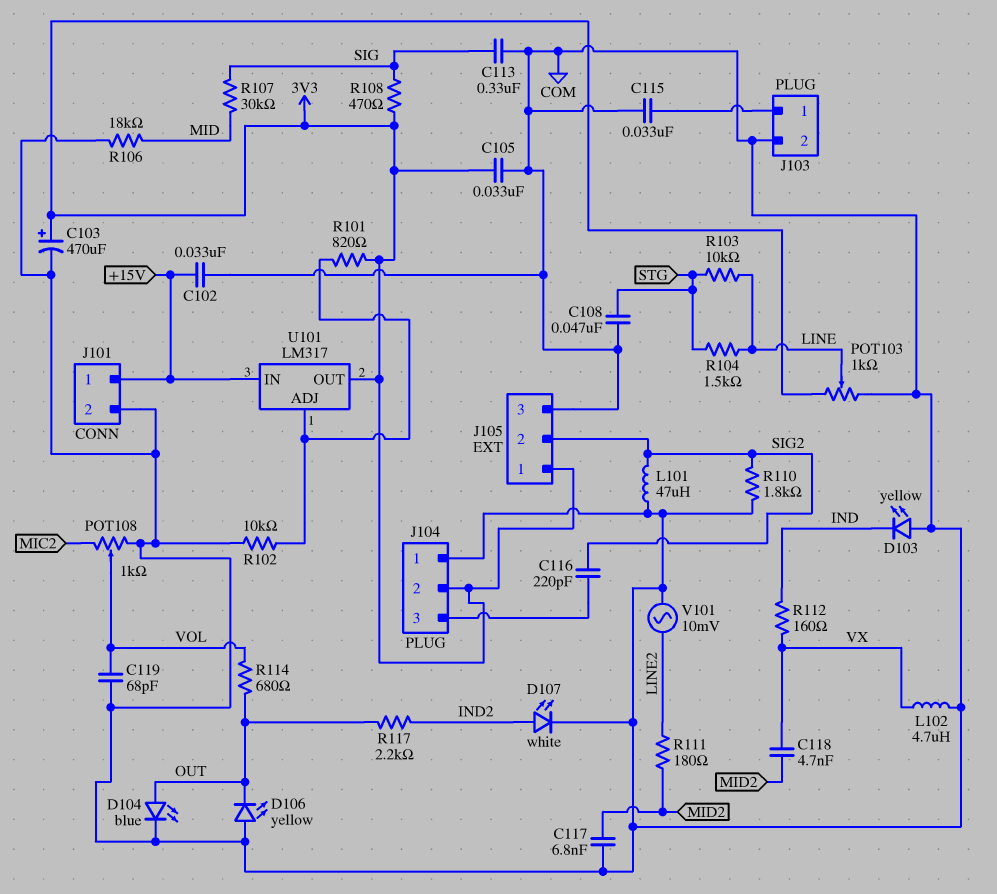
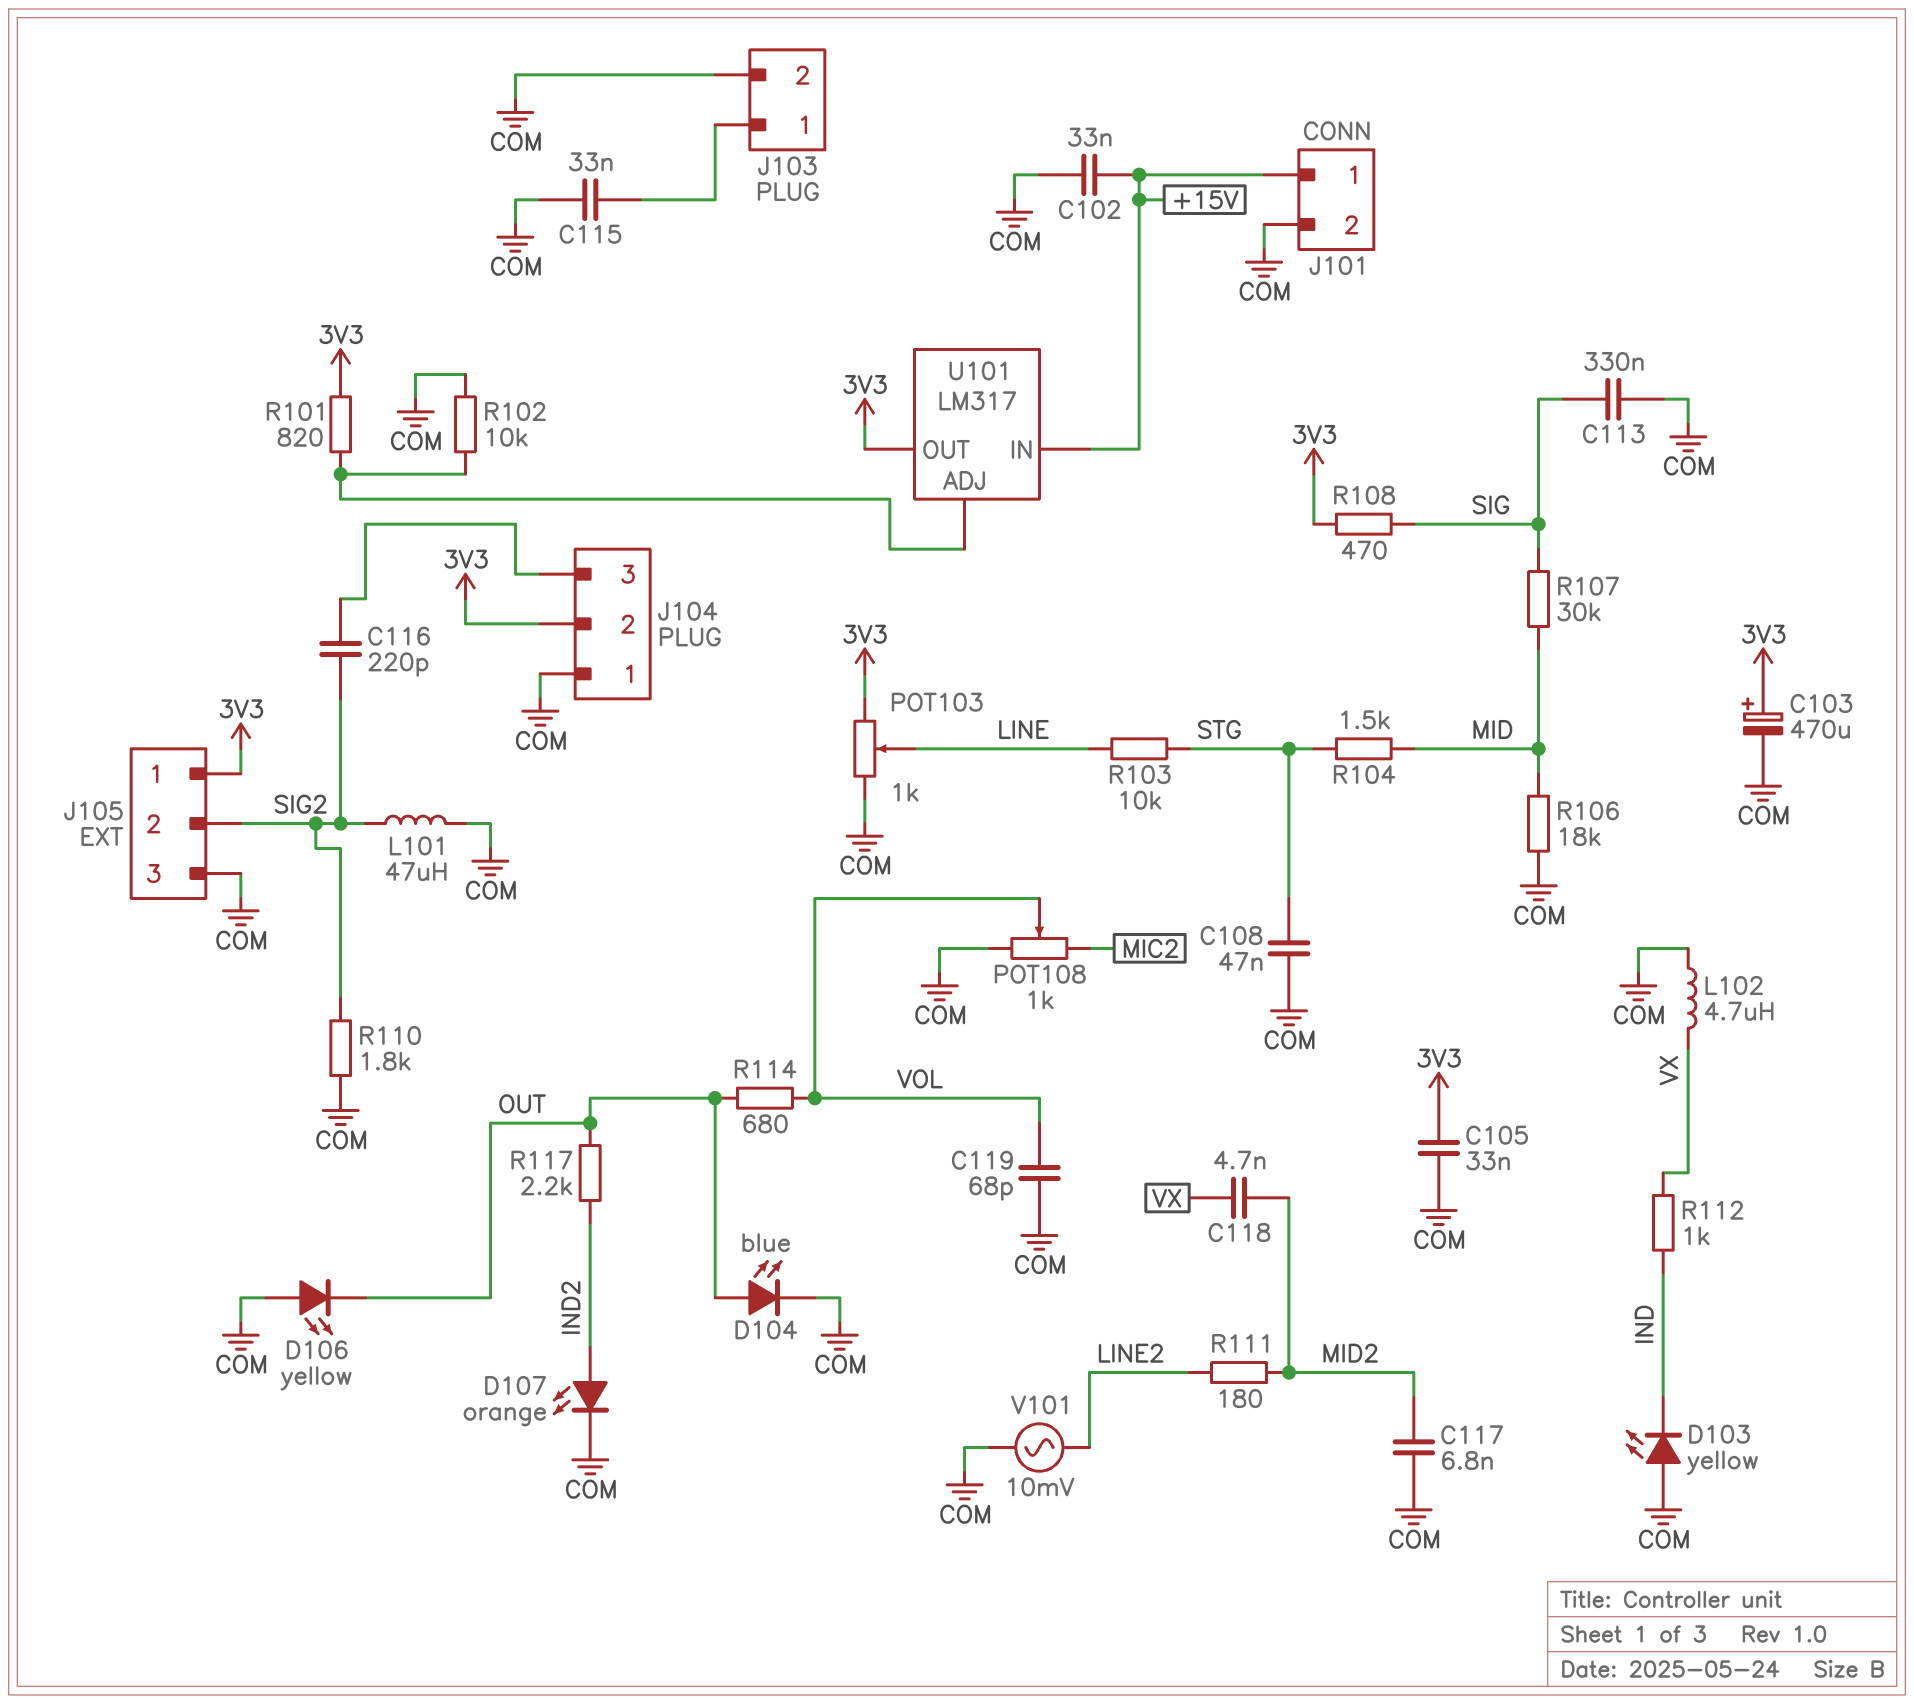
D107: LED white (A IND2, K COM) -> LED orange (A IND2, K COM)
R104: 1.5k (LINE, STG) -> 1.5k (MID, STG)
R112: 160 (IND, VX) -> 1k (IND, VX)

